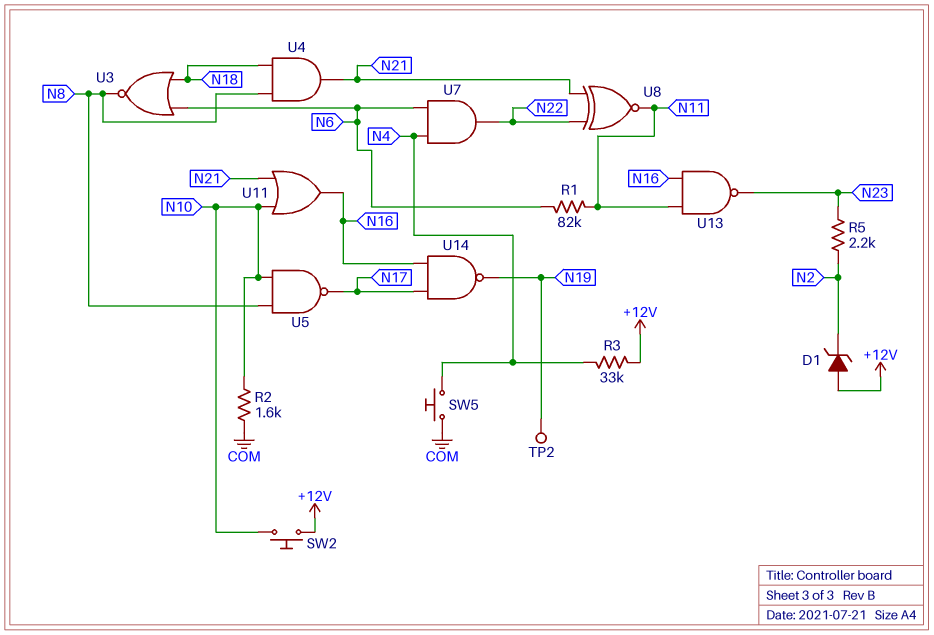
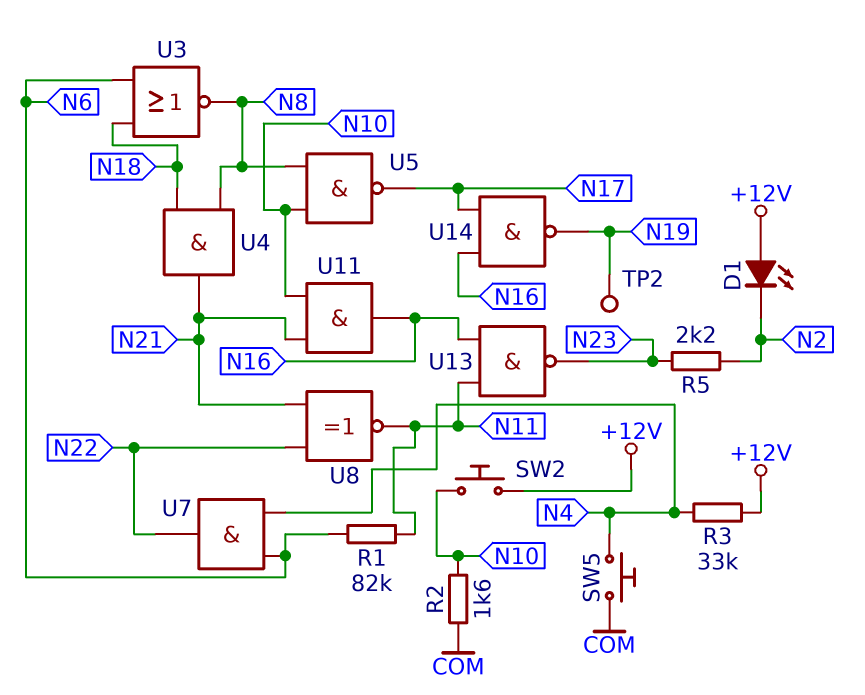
D1: zener (A +12V, K N2) -> LED (A +12V, K N2)
U11: OR (in N10, in N21, out N16) -> AND (in N10, in N21, out N16)

